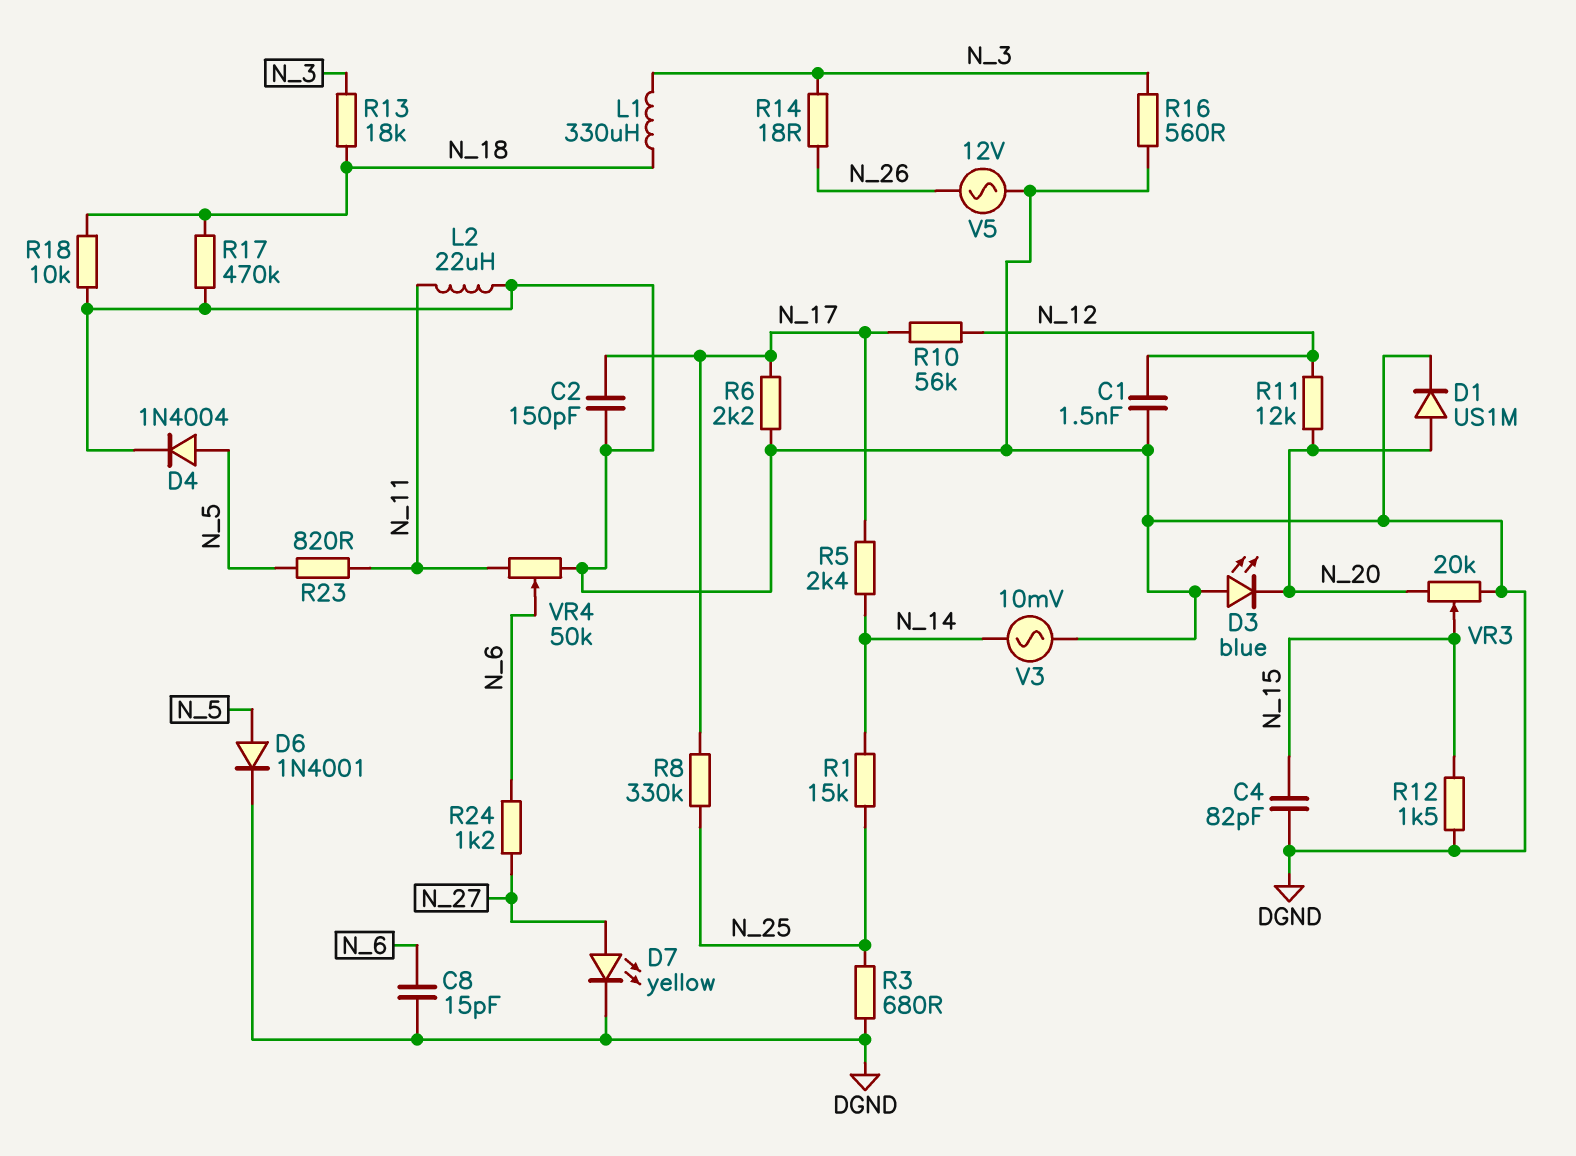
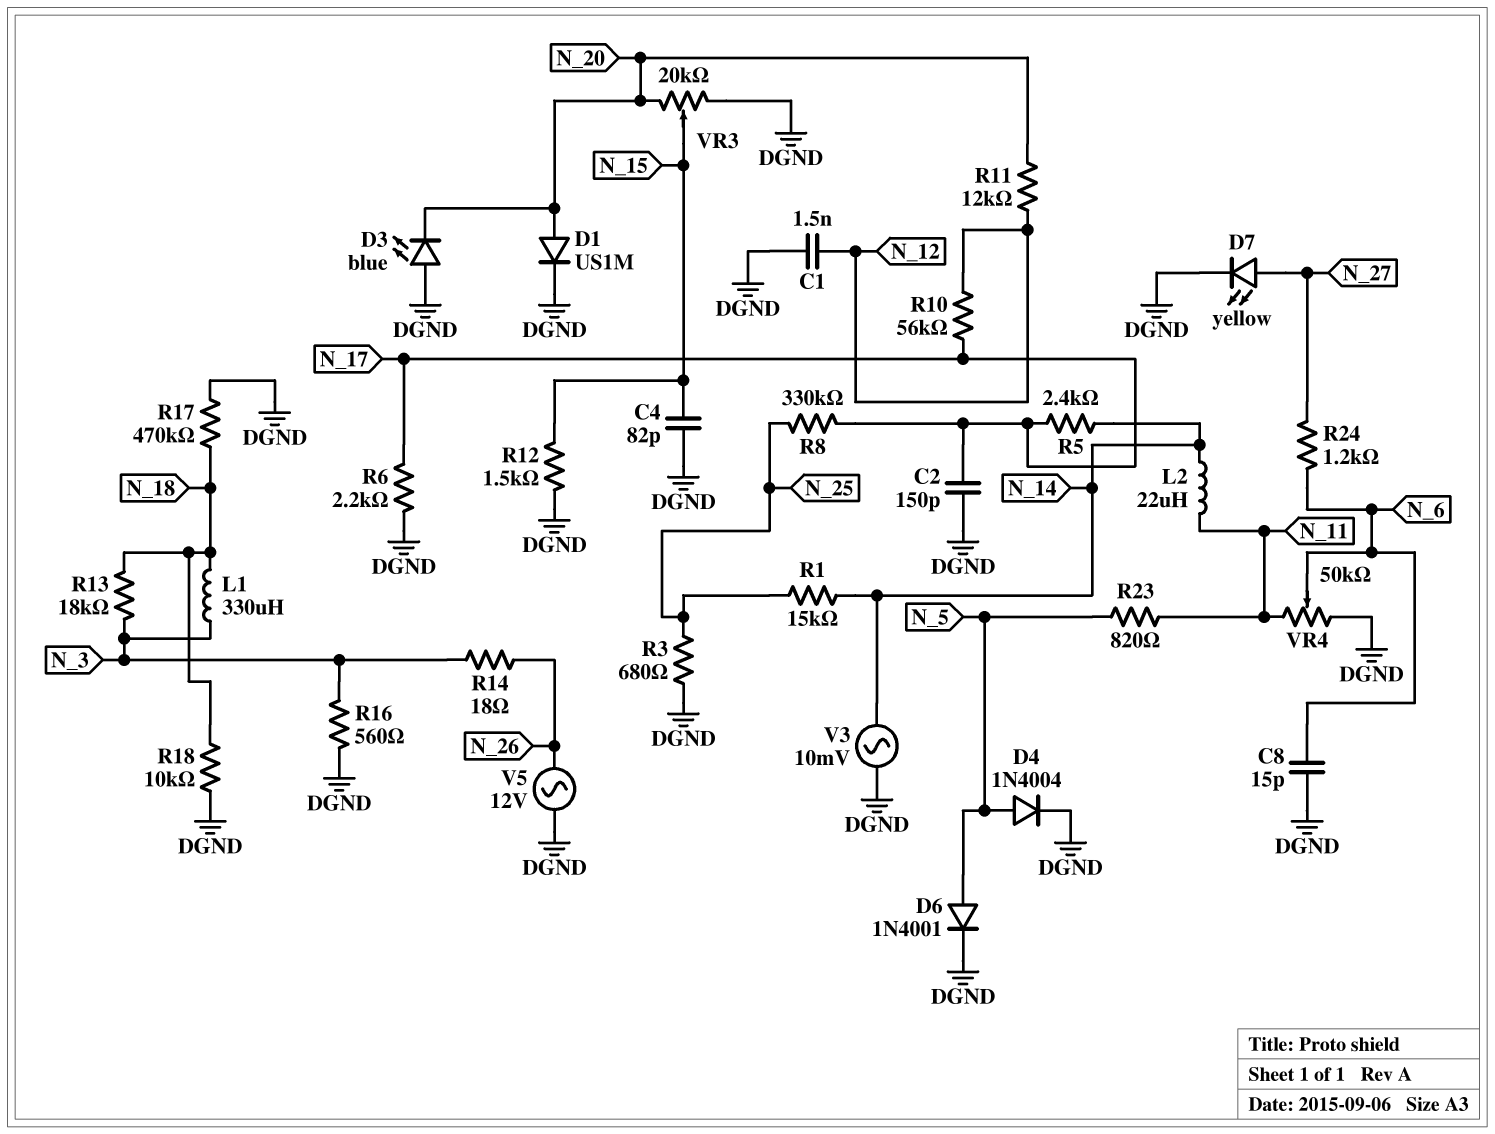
L2: 22uH (DGND, N_11) -> 22uH (N_11, N_14)

